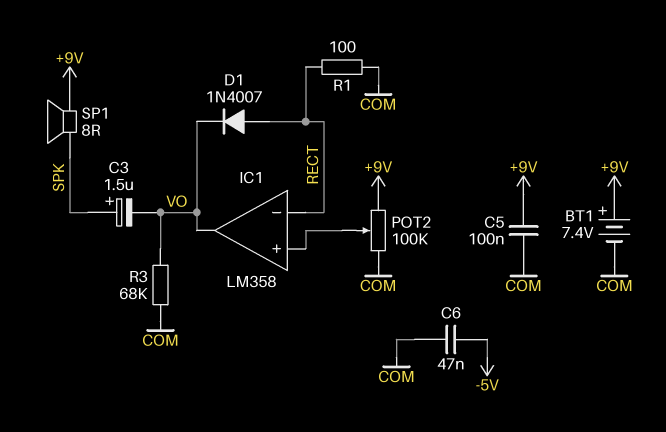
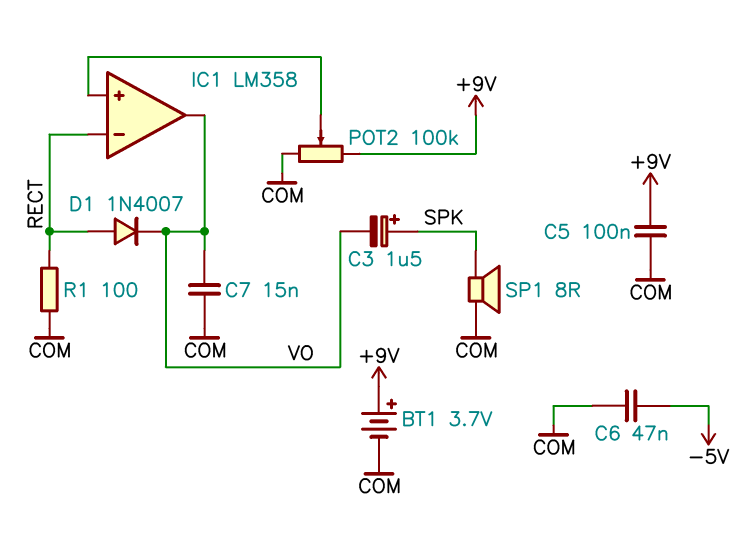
BT1: 7.4V (plus +9V, minus COM) -> 3.7V (plus +9V, minus COM)
C7: none -> 15nF (COM, VO)
R3: 68k (COM, VO) -> none
SP1: speaker 8R (+9V, SPK) -> speaker 8R (COM, SPK)

